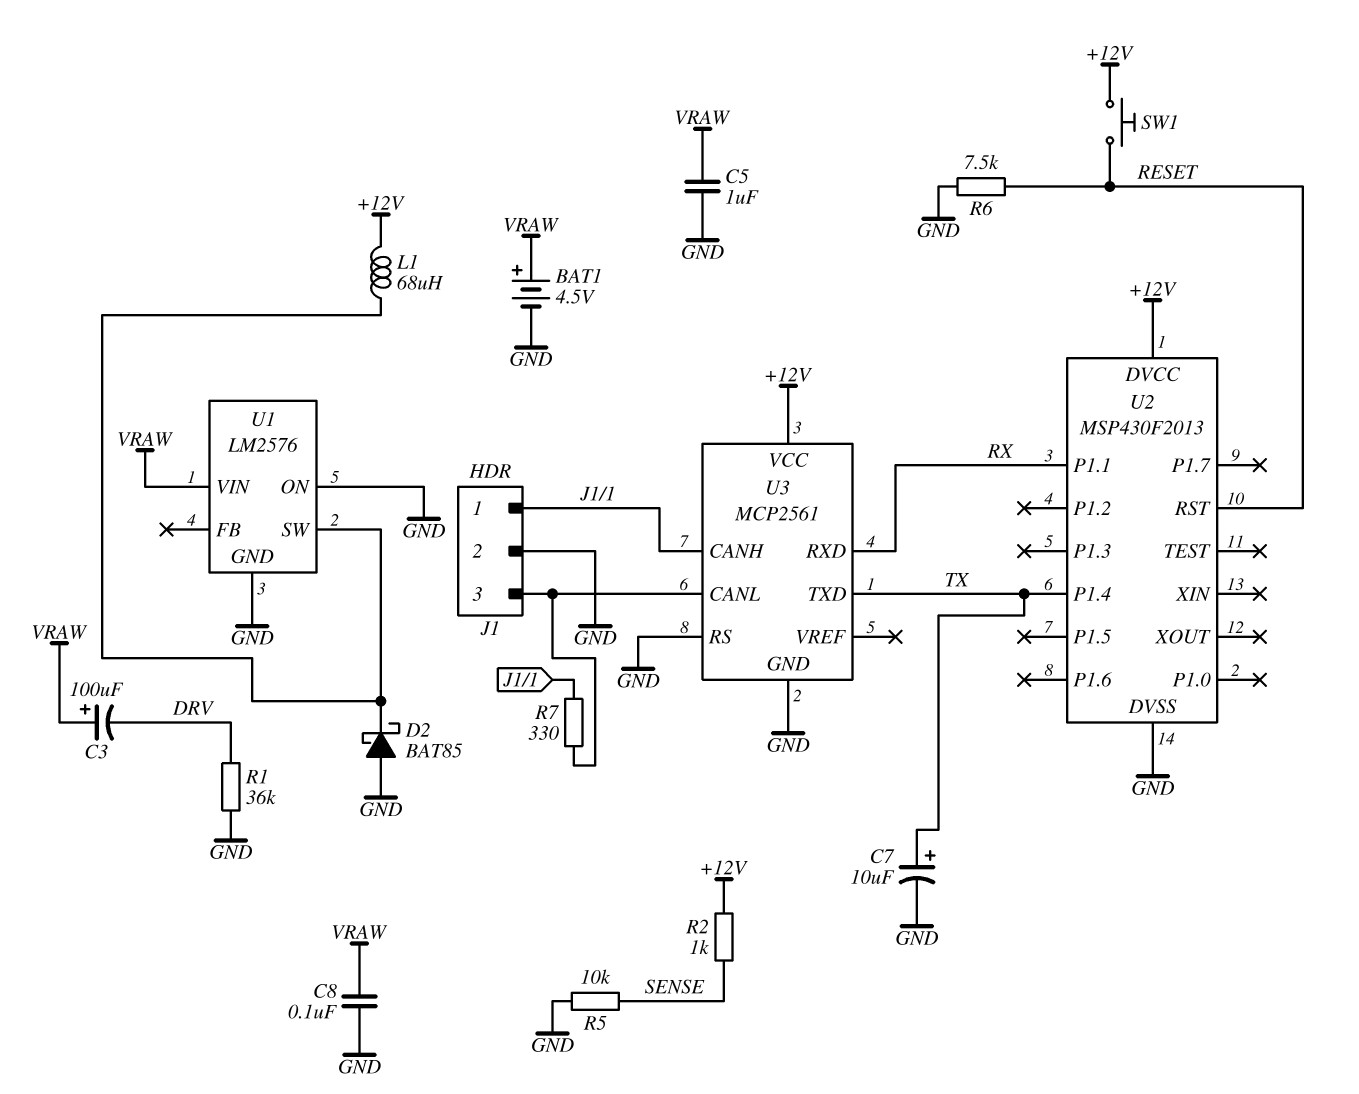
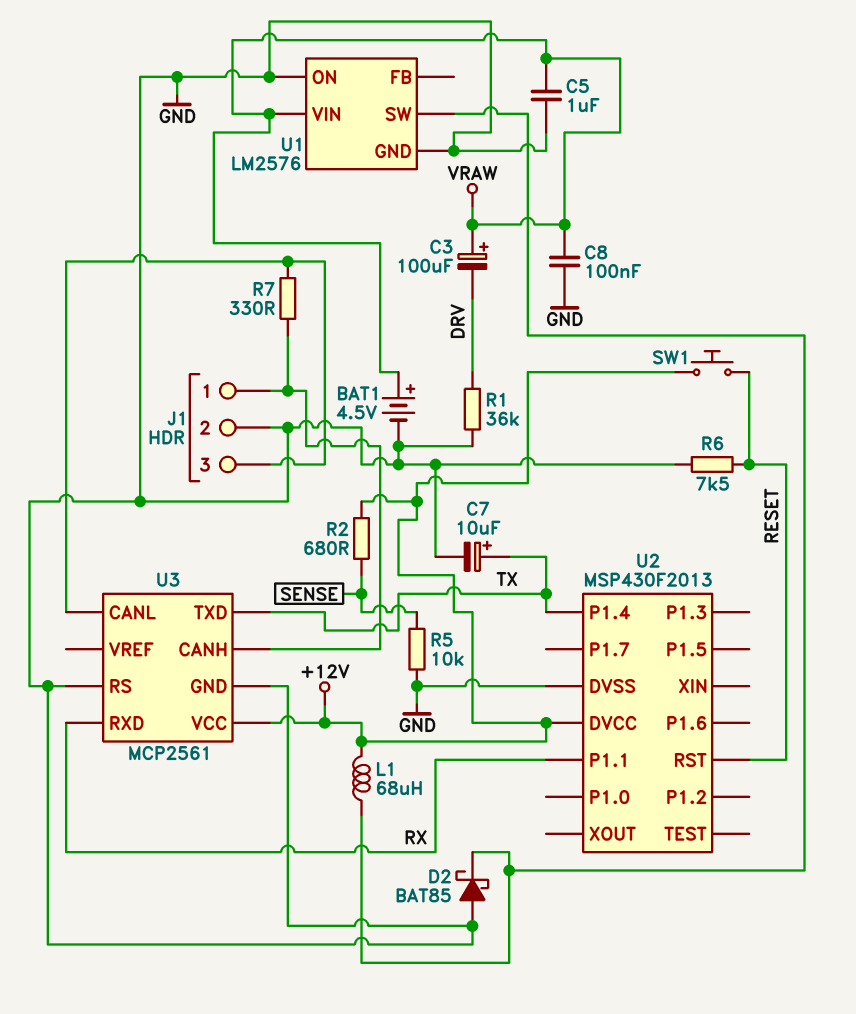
R2: 1k (+12V, SENSE) -> 680 (+12V, SENSE)

